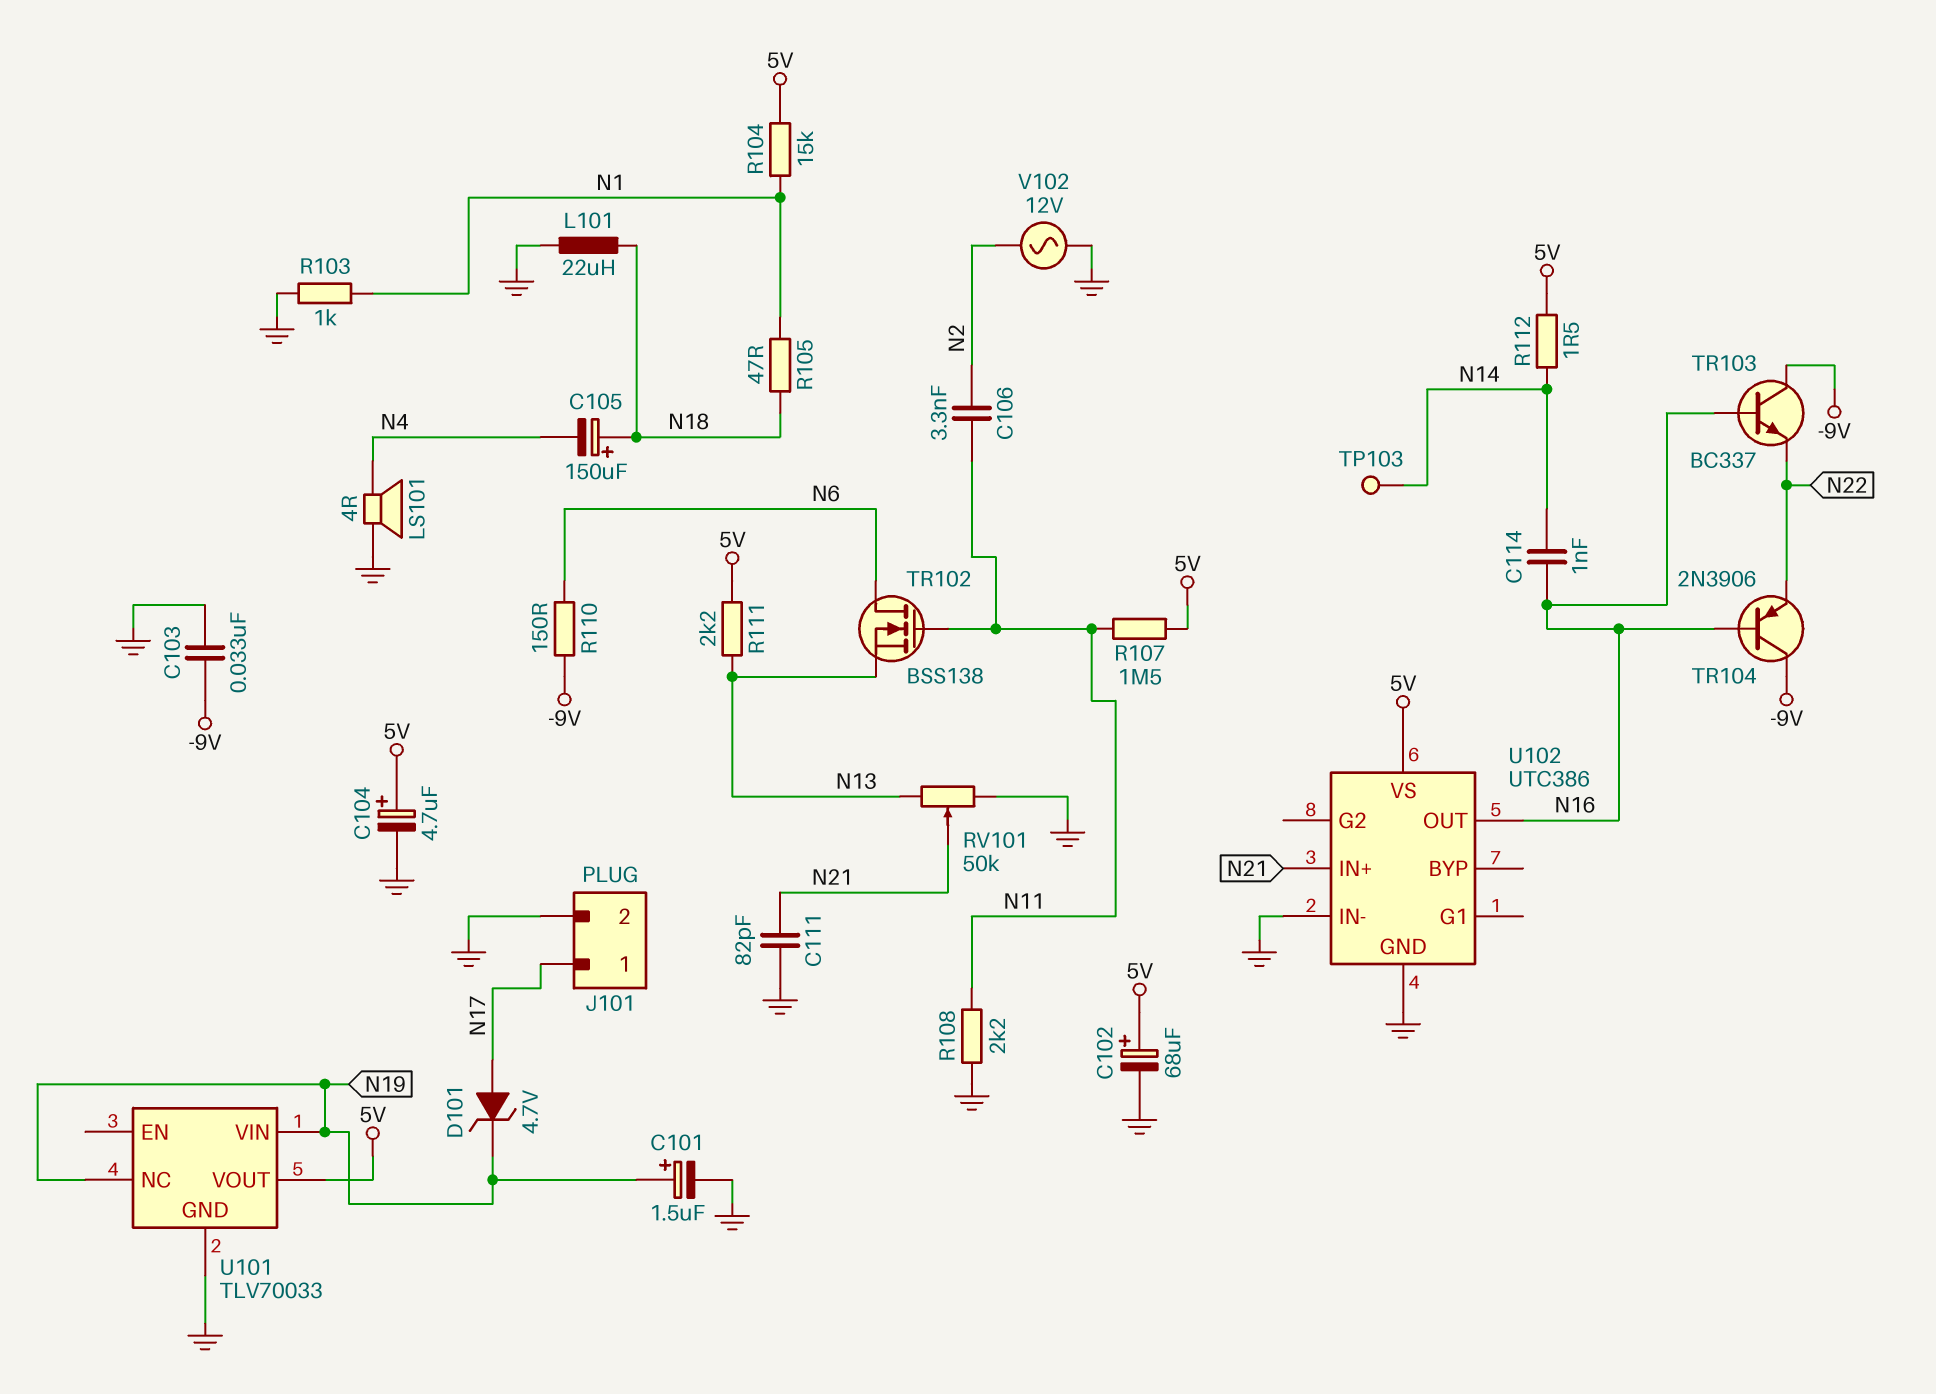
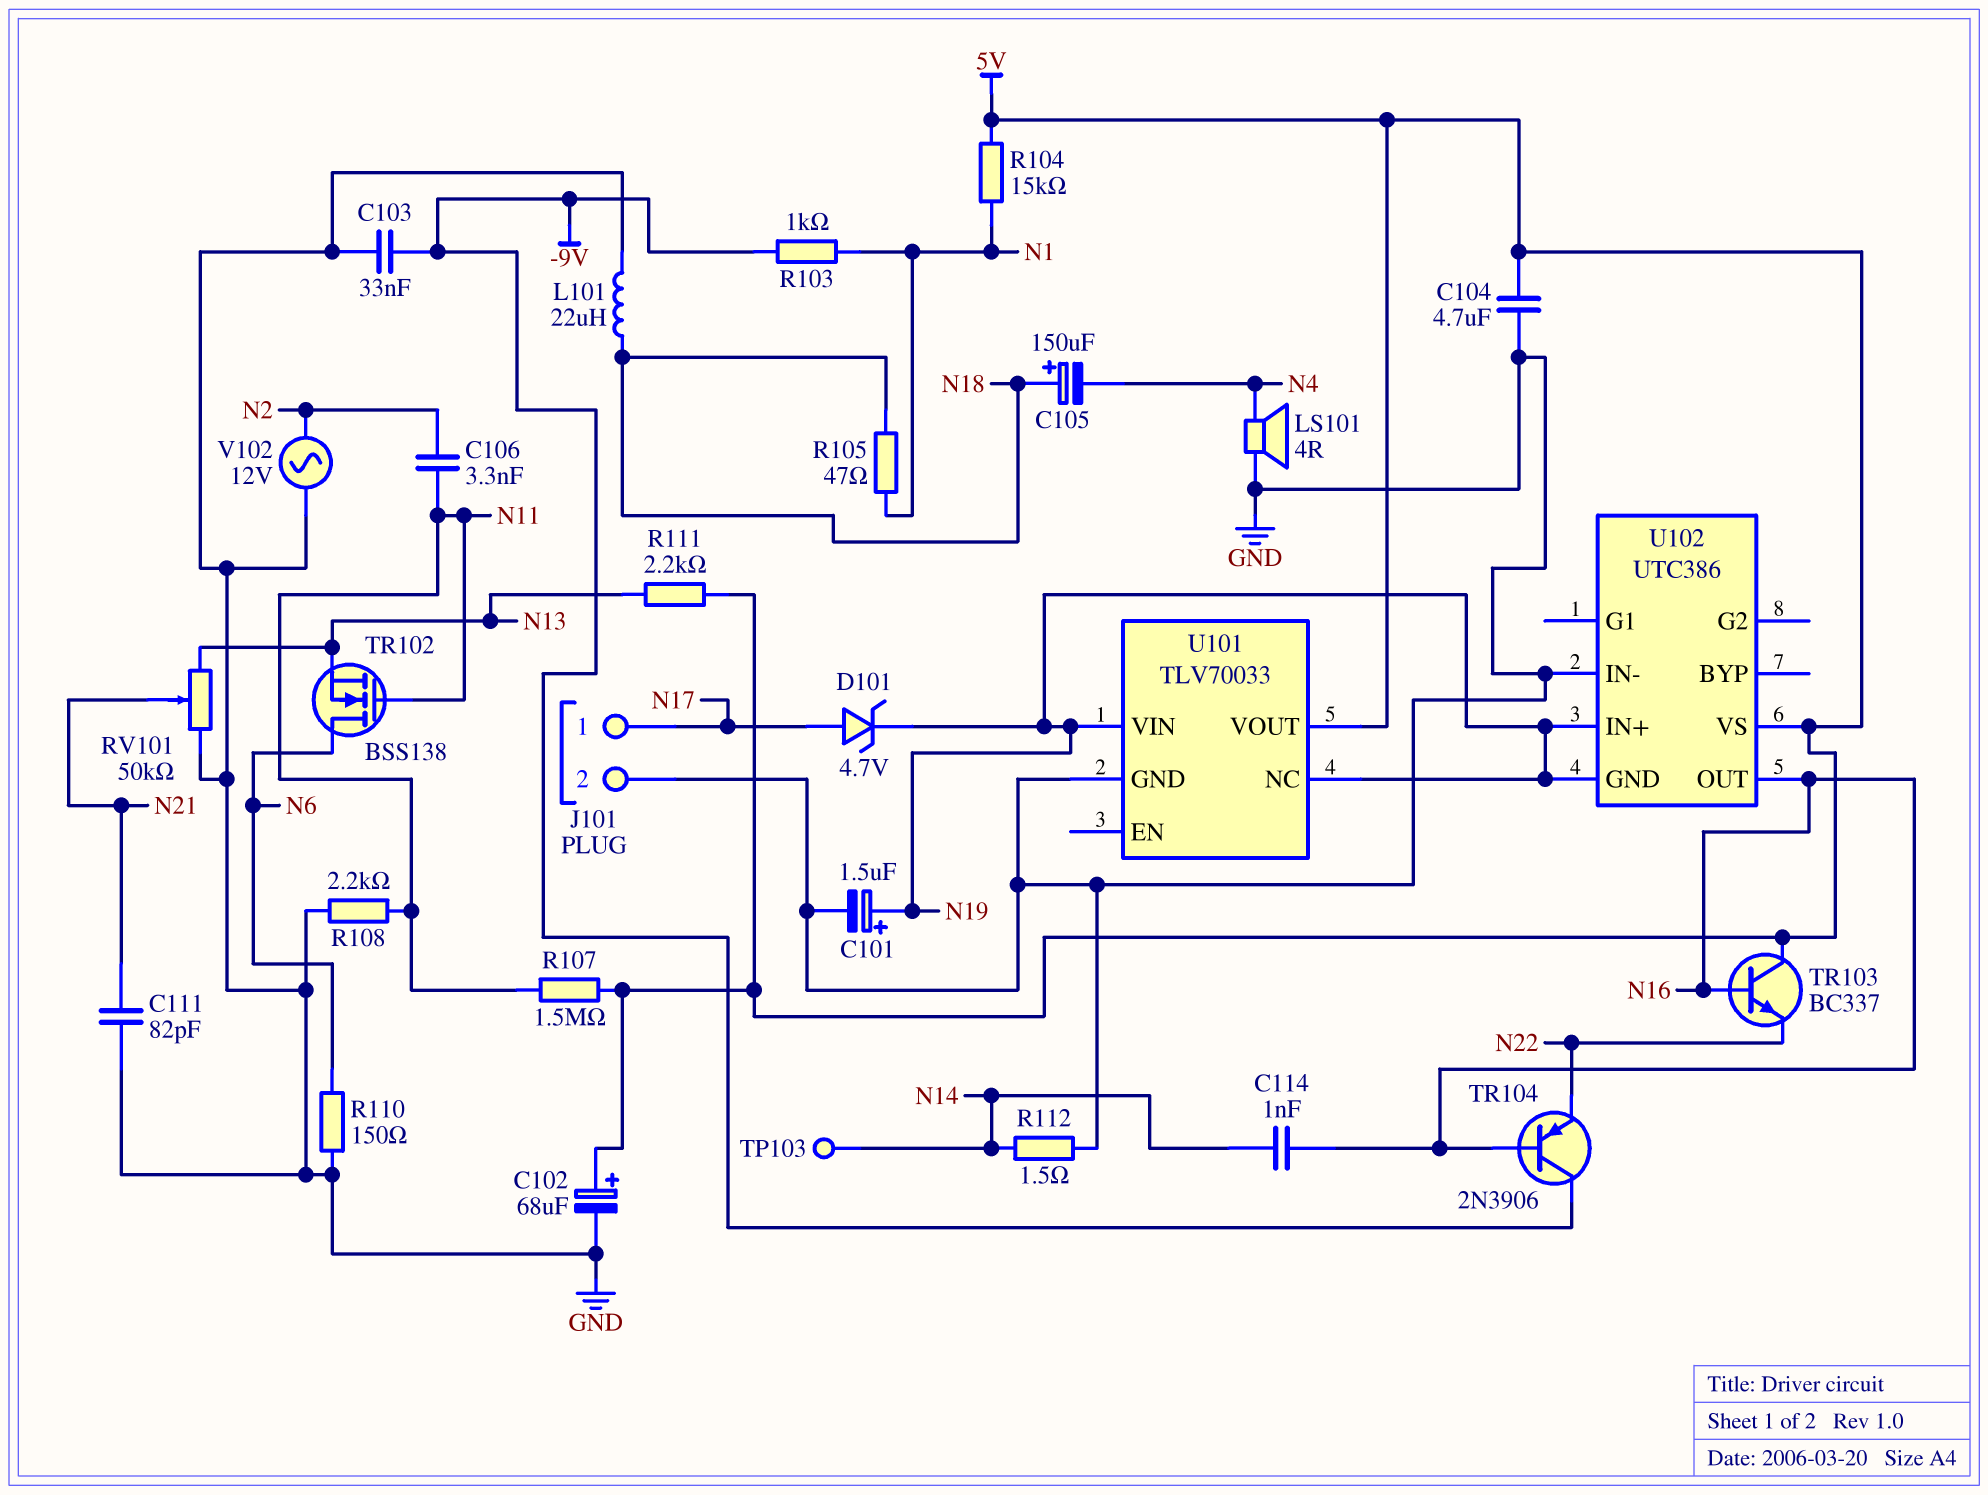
C104: 4.7uF (plus 5V, minus GND) -> 4.7uF (5V, GND)
R103: 1k (GND, N1) -> 1k (-9V, N1)
R110: 150 (-9V, N6) -> 150 (GND, N6)
R112: 1.5 (5V, N14) -> 1.5 (GND, N14)
TR103: NPN BC337 (B N16, C -9V, E N22) -> NPN BC337 (B N16, C 5V, E N22)
U102 pin GND: GND -> N19
U102 pin IN+: N21 -> N19

